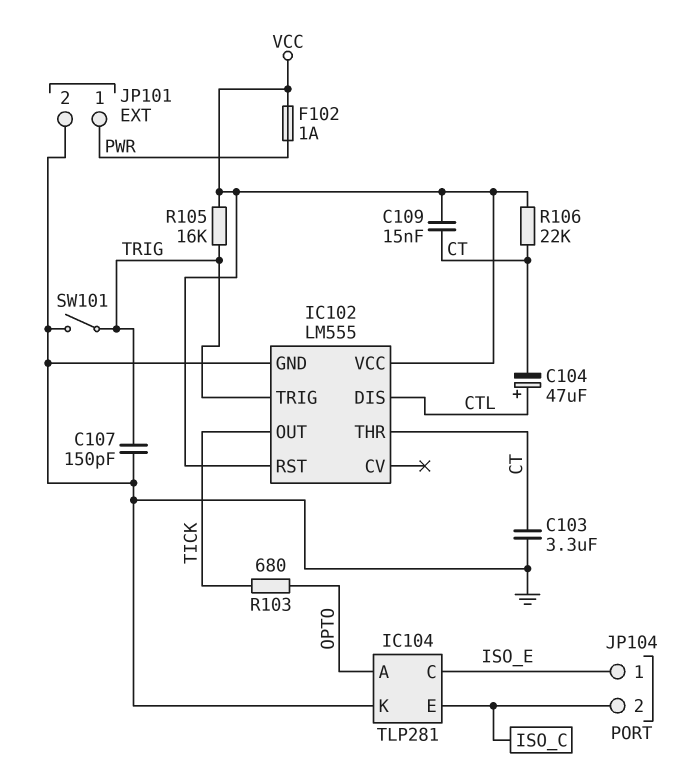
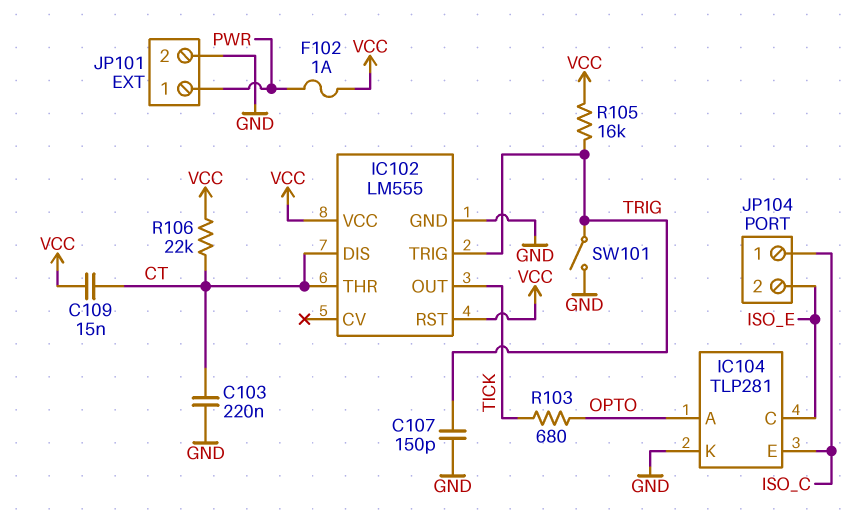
C103: 3.3uF (CT, GND) -> 220nF (CT, GND)
C104: 47uF (plus CTL, minus CT) -> none
IC102 pin DIS: CTL -> CT
JP104 pin 1: ISO_E -> ISO_C
JP104 pin 2: ISO_C -> ISO_E

